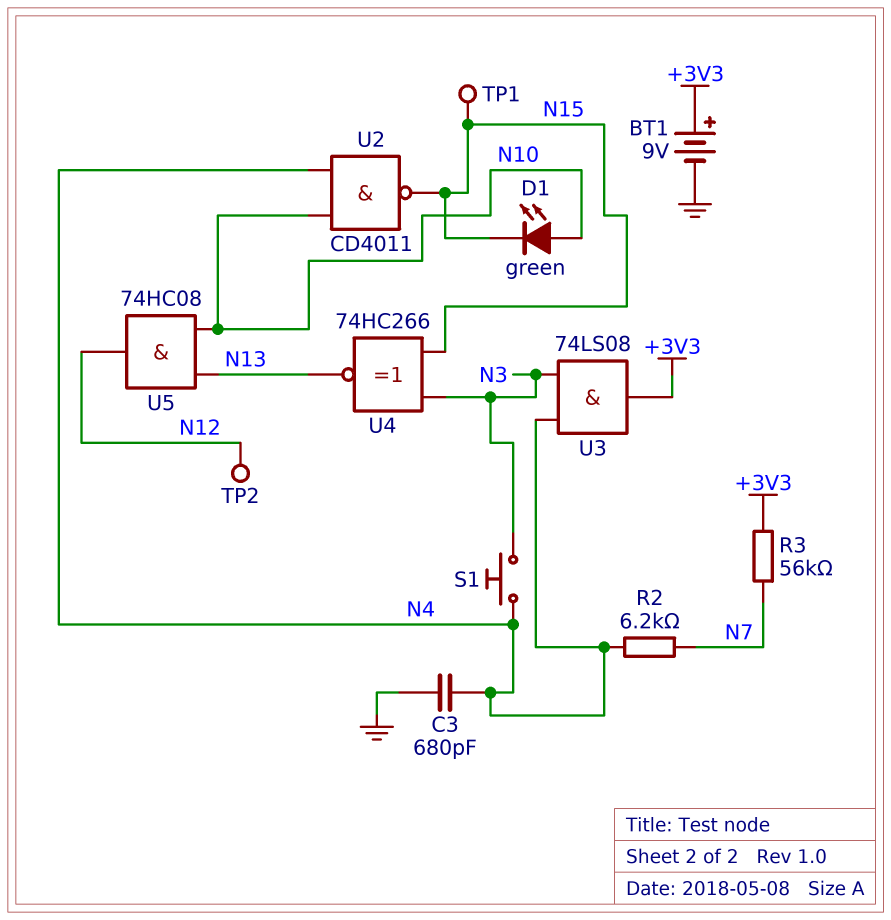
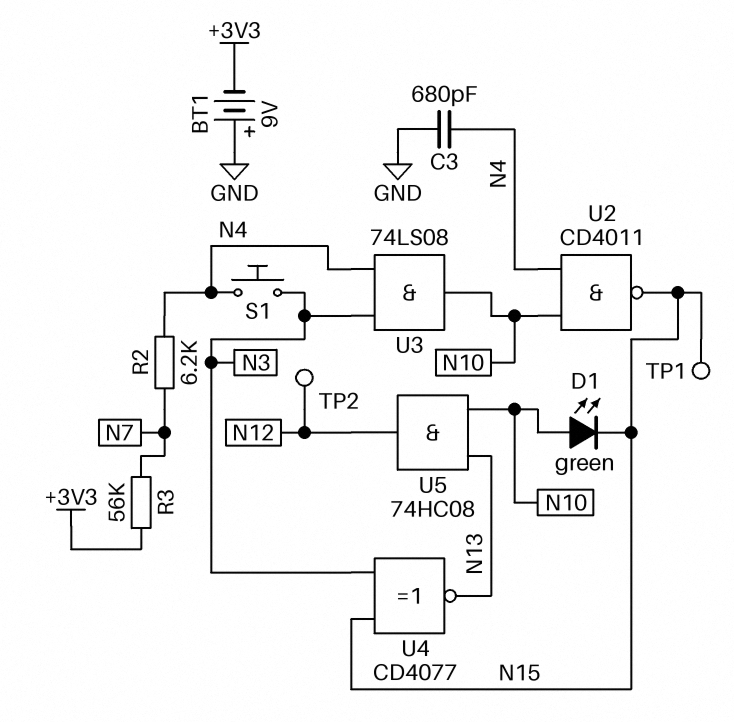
BT1: 9V (plus +3V3, minus GND) -> 9V (plus GND, minus +3V3)
U3: AND 74LS08 (in N3, in N4, out +3V3) -> AND 74LS08 (in N3, in N4, out N10)
U4: XNOR 74HC266 (in N3, in N15, out N13) -> XNOR CD4077 (in N3, in N15, out N13)

